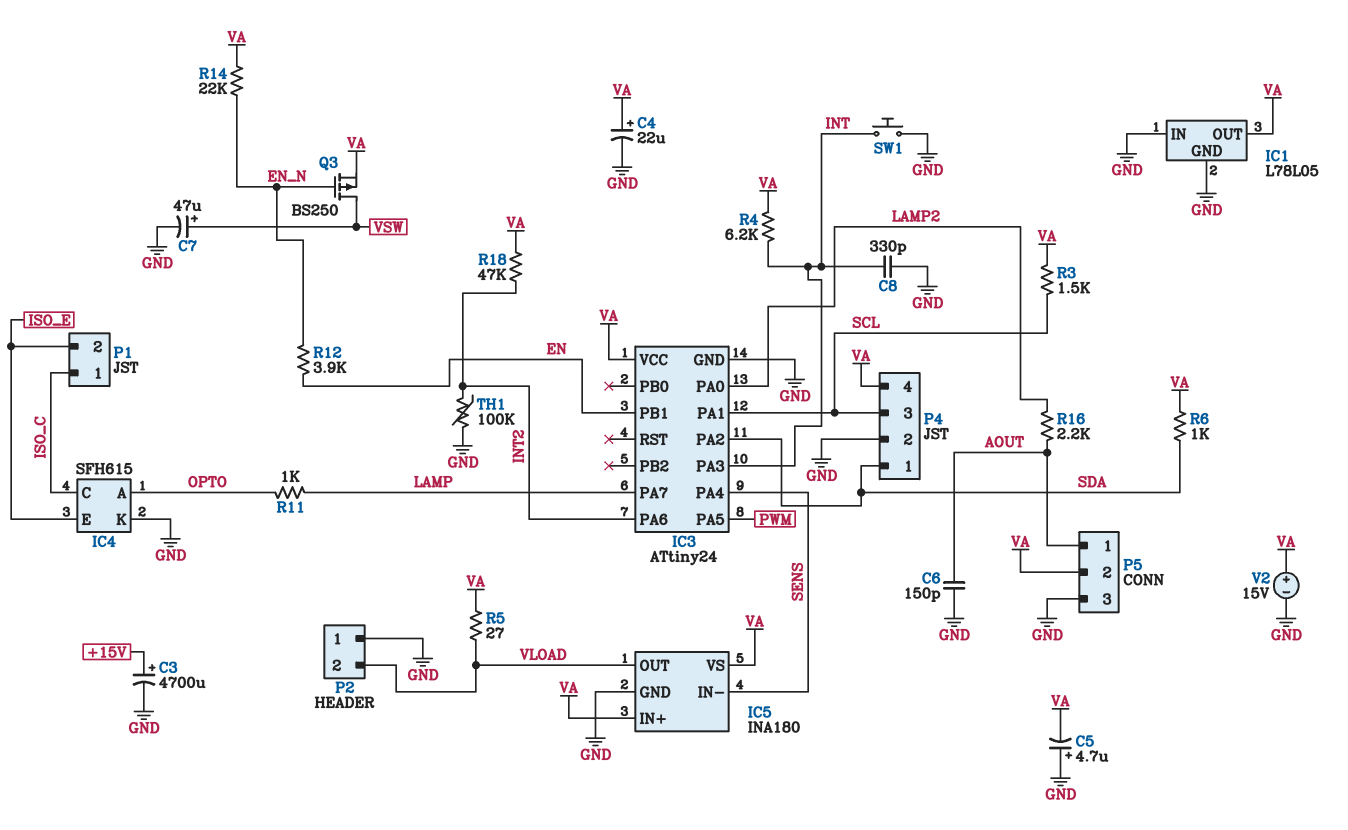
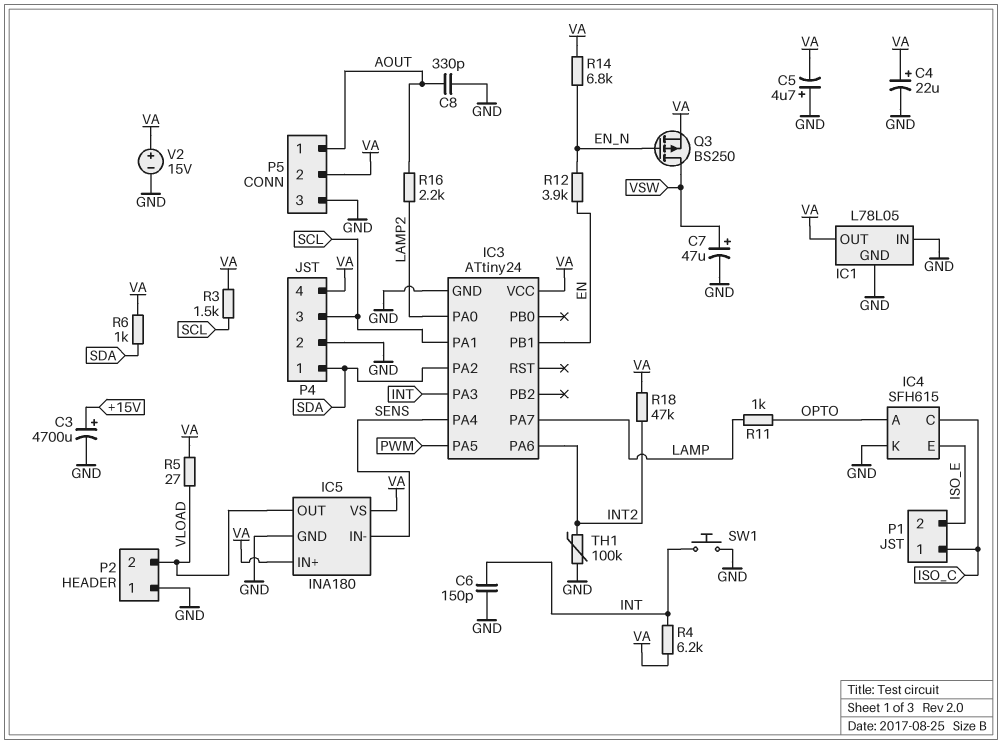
C6: 150pF (AOUT, GND) -> 150pF (GND, INT)
C8: 330pF (GND, INT) -> 330pF (AOUT, GND)
R14: 22k (EN_N, VA) -> 6.8k (EN_N, VA)

